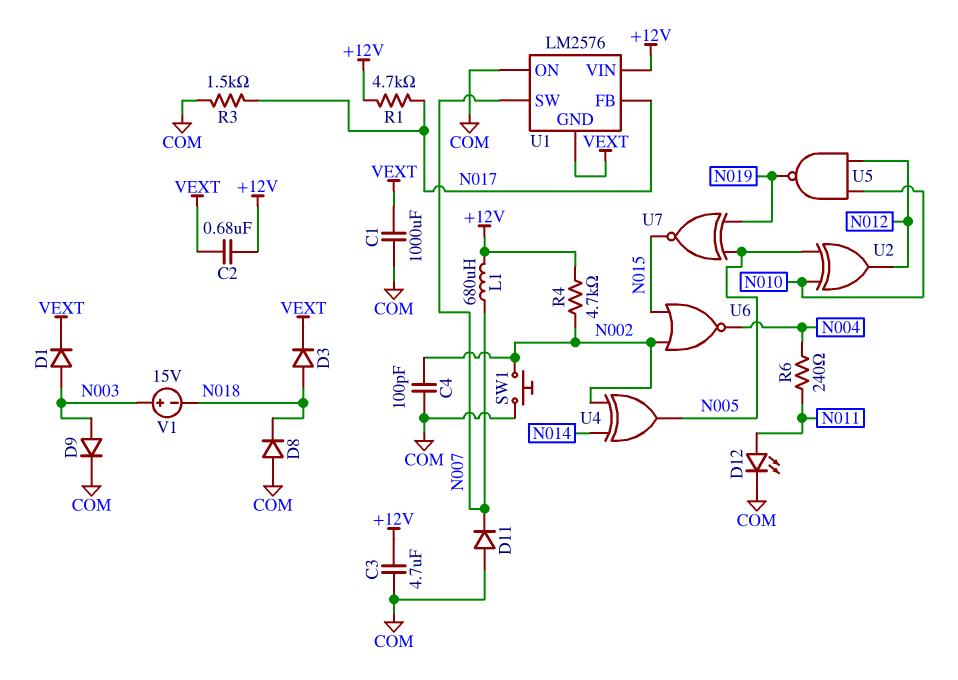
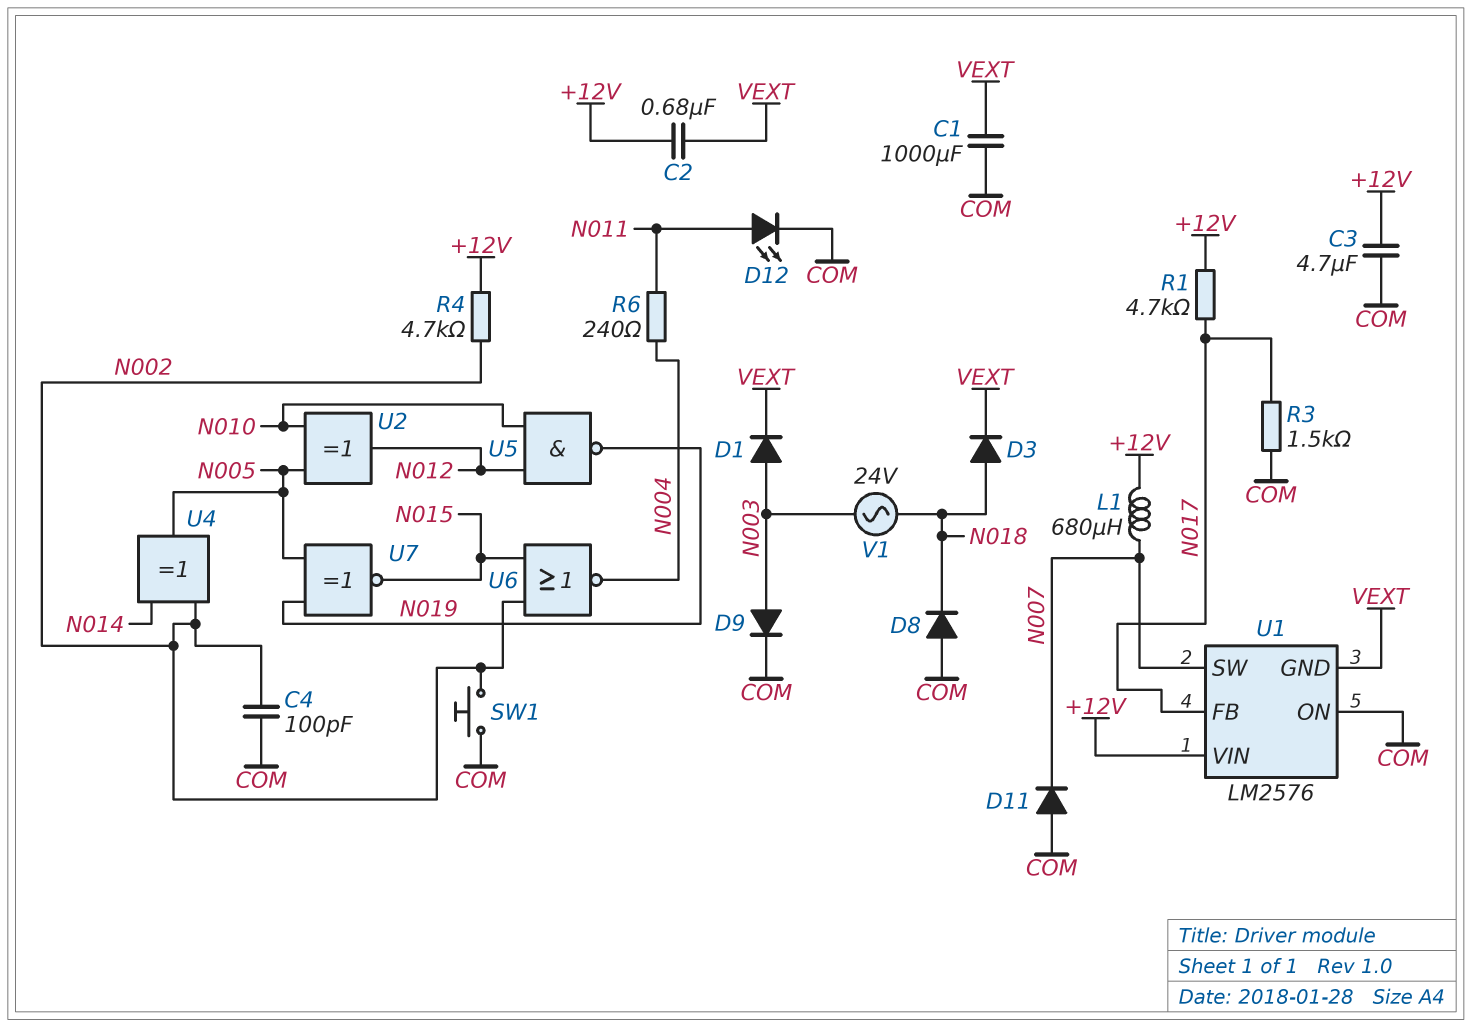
V1: 15V (plus N003, minus N018) -> AC 24V (N003, N018)

